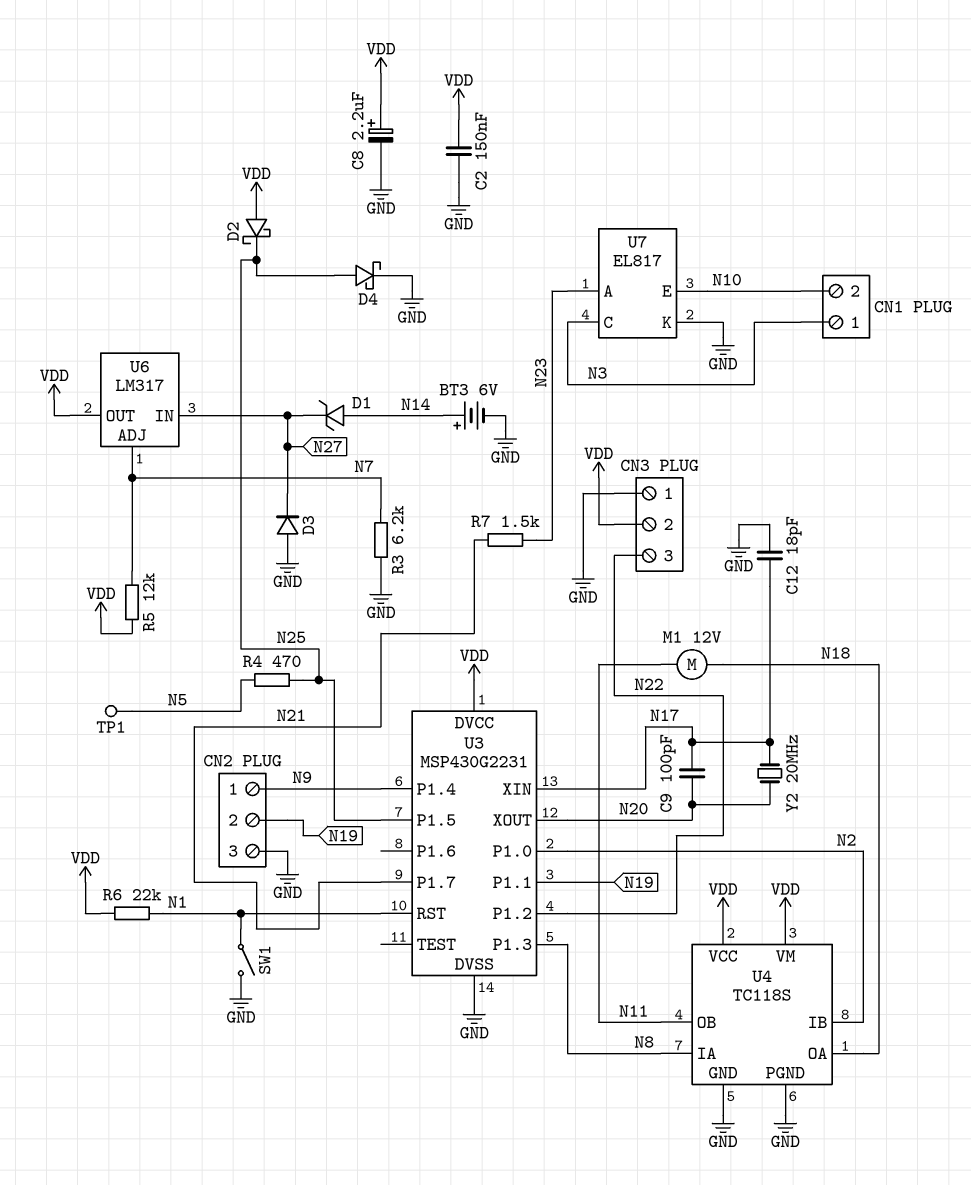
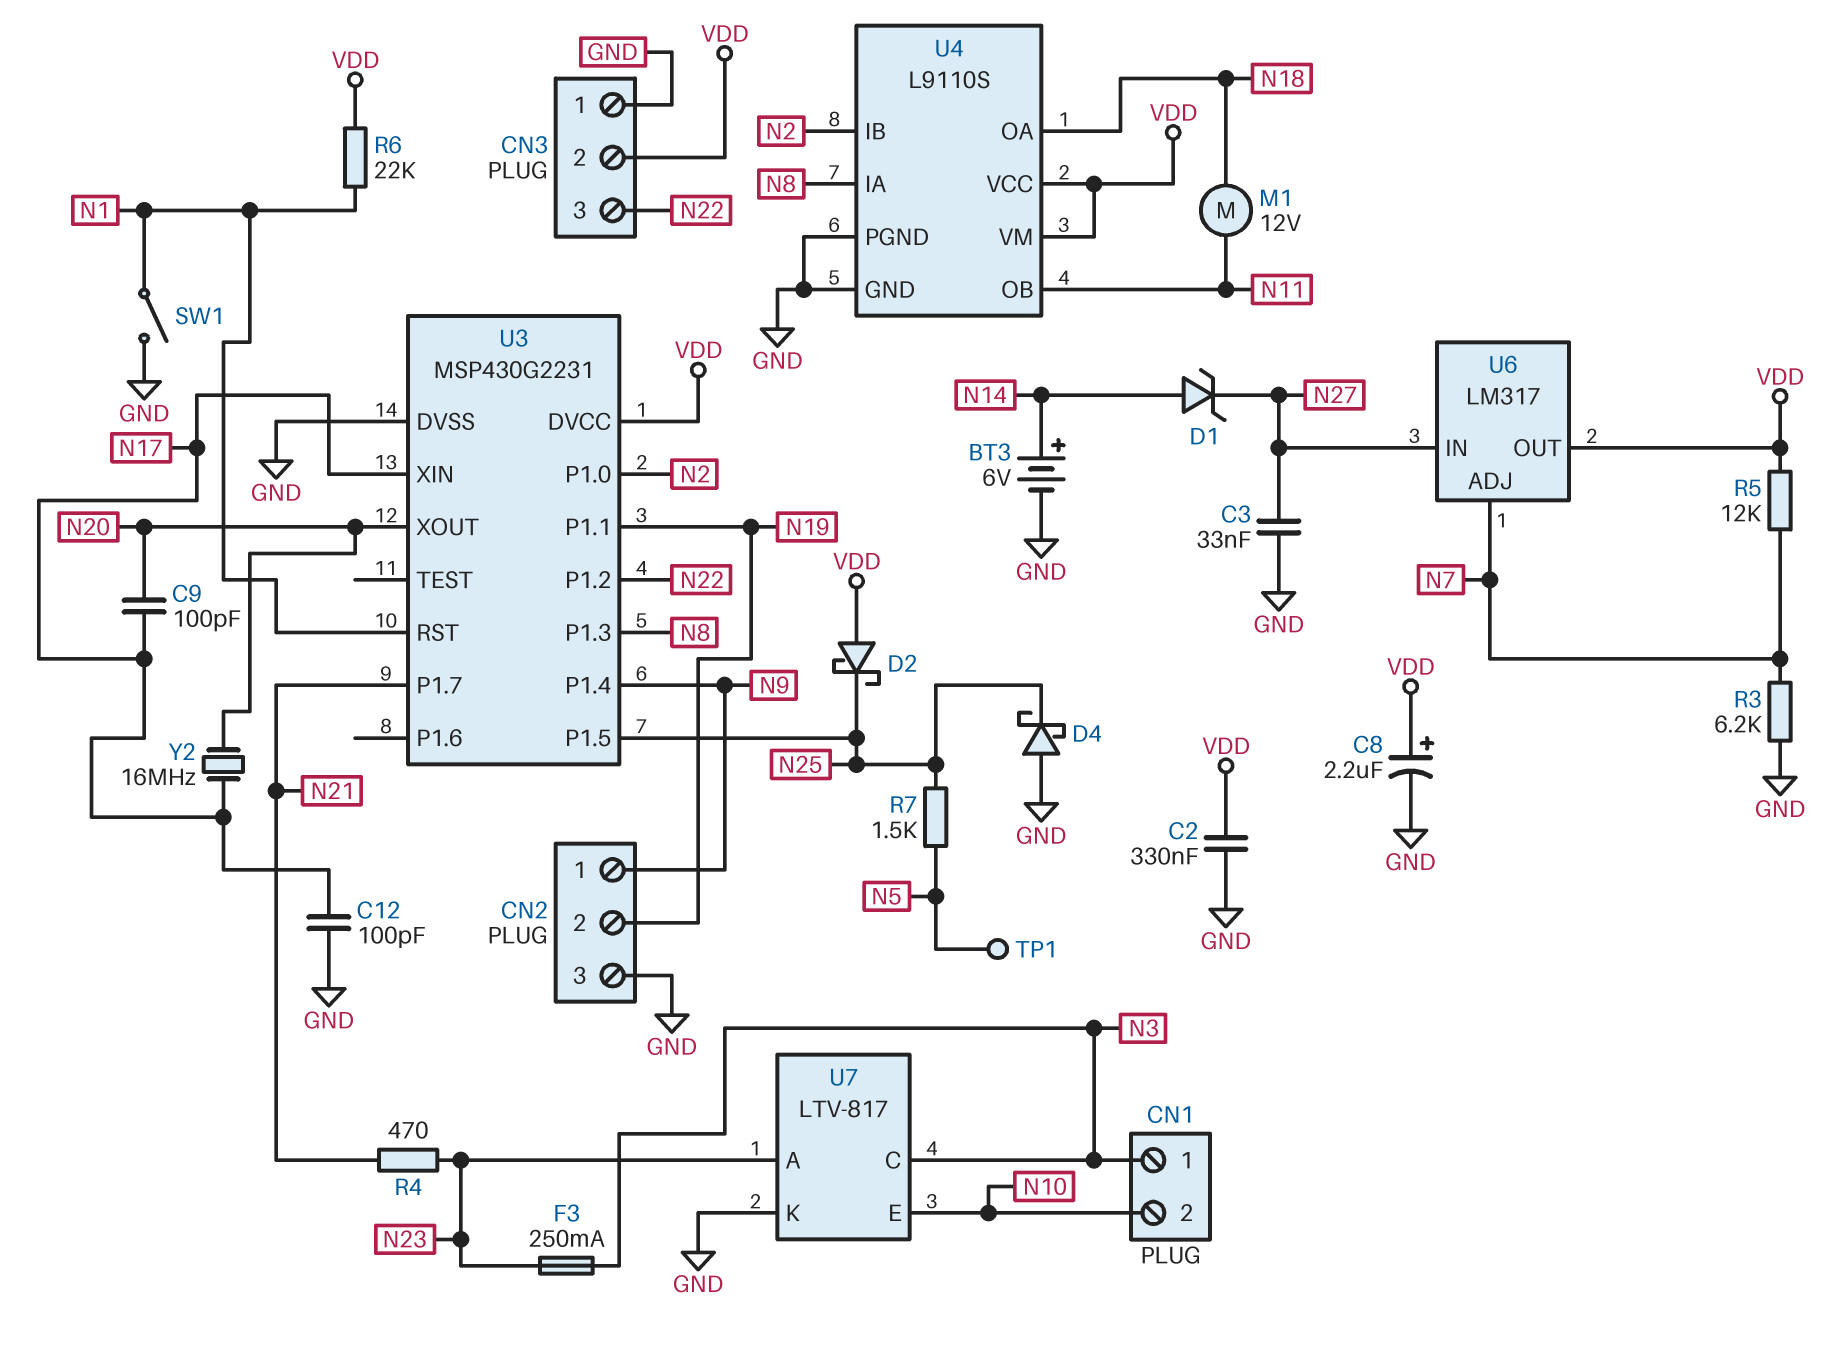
C2: 150nF (GND, VDD) -> 330nF (GND, VDD)
C3: none -> 33nF (GND, N27)
C12: 18pF (GND, N17) -> 100pF (GND, N17)
D3: diode (A GND, K N27) -> none
D4: schottky (A N25, K GND) -> schottky (A GND, K N25)
F3: none -> 250mA (N3, N23)
R4: 470 (N5, N25) -> 470 (N21, N23)
R7: 1.5k (N21, N23) -> 1.5k (N5, N25)
U4: TC118S -> L9110S
U7: EL817 -> LTV-817
Y2: 20MHz (N17, N20) -> 16MHz (N17, N20)

